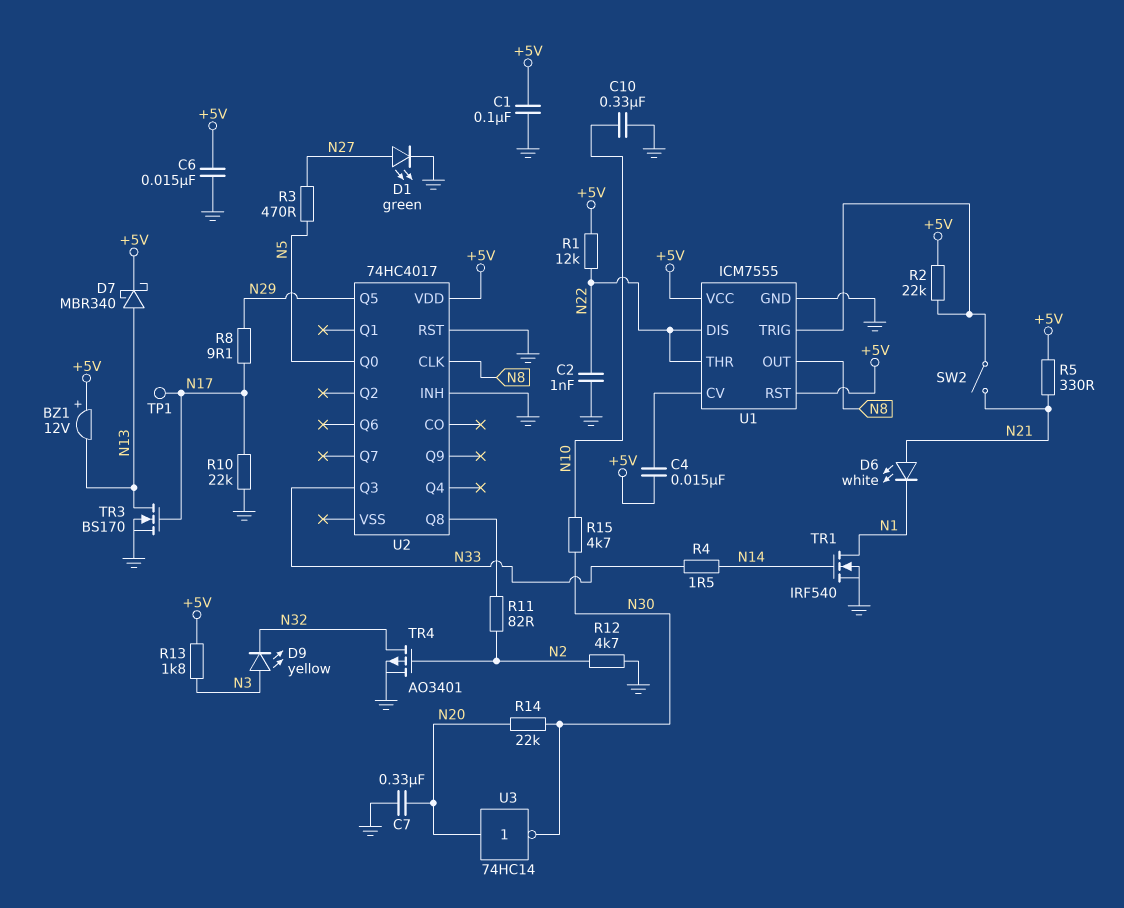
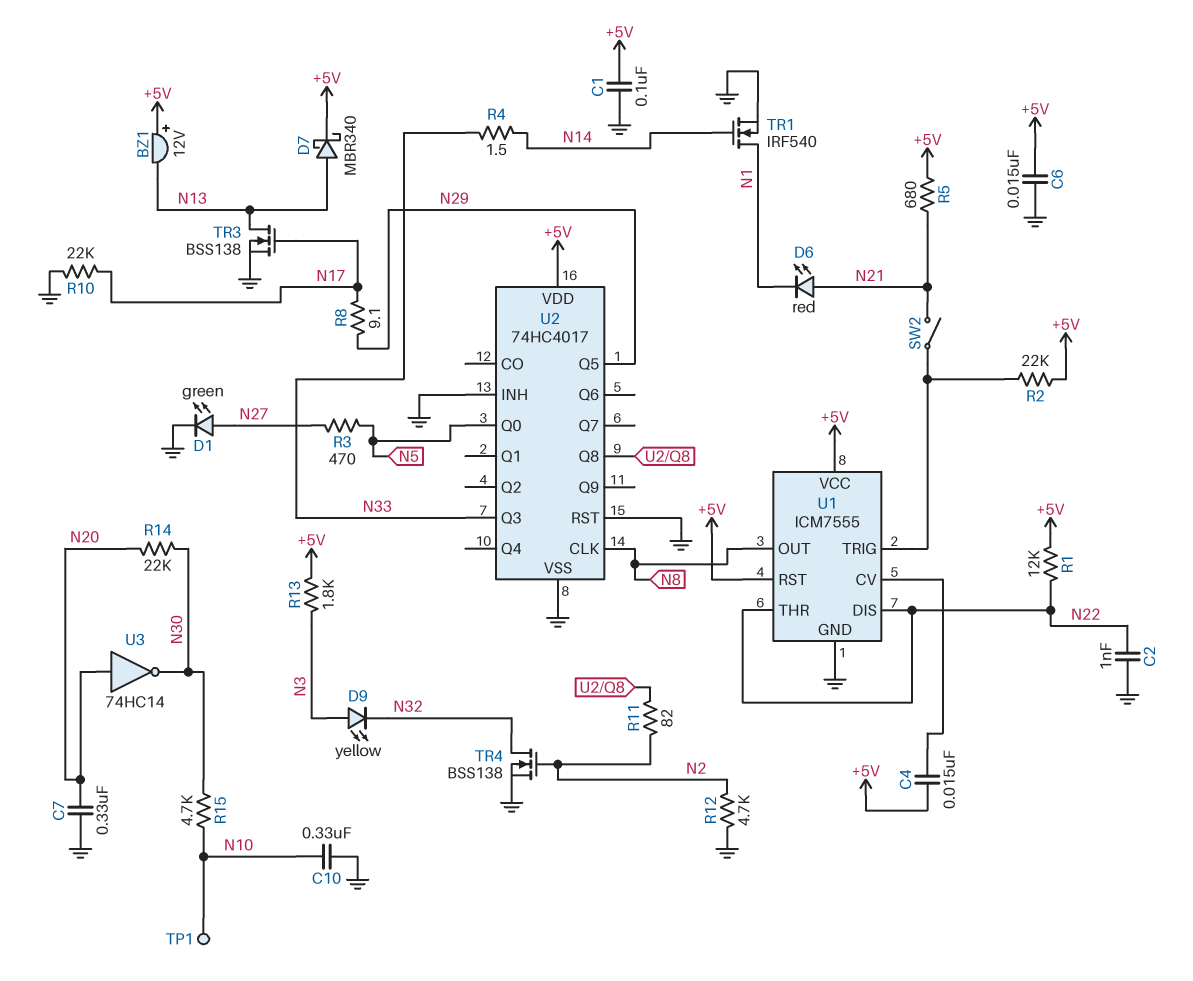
D6: LED white (A N21, K N1) -> LED red (A N21, K N1)
R5: 330 (+5V, N21) -> 680 (+5V, N21)
TP1: test point (N17) -> test point (N10)
TR3: NMOS BS170 (G N17, D N13, S GND) -> NMOS BSS138 (G N17, D N13, S GND)
TR4: PMOS AO3401 (G N2, D N32, S GND) -> NMOS BSS138 (G N2, D N32, S GND)
U2 pin VSS: none -> GND

